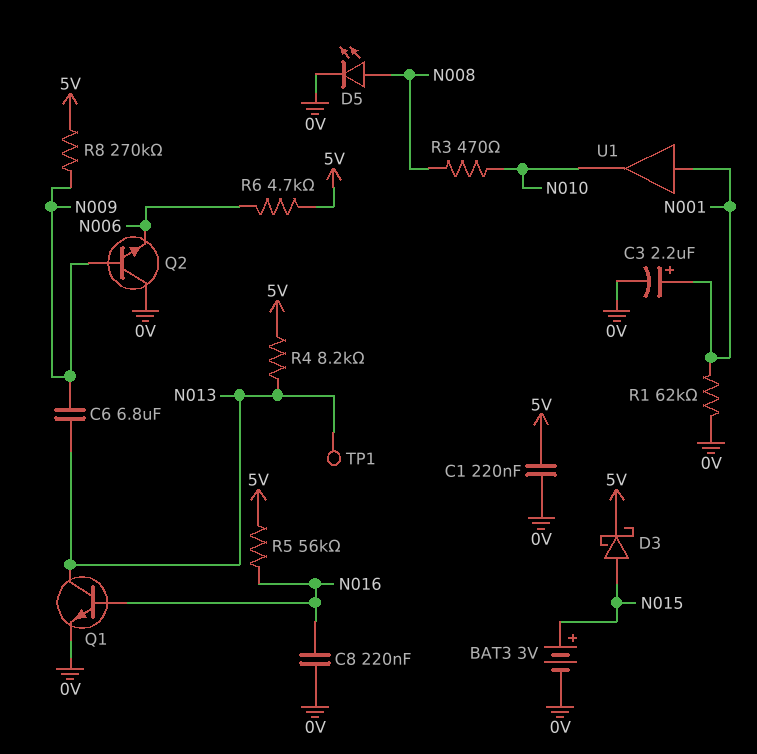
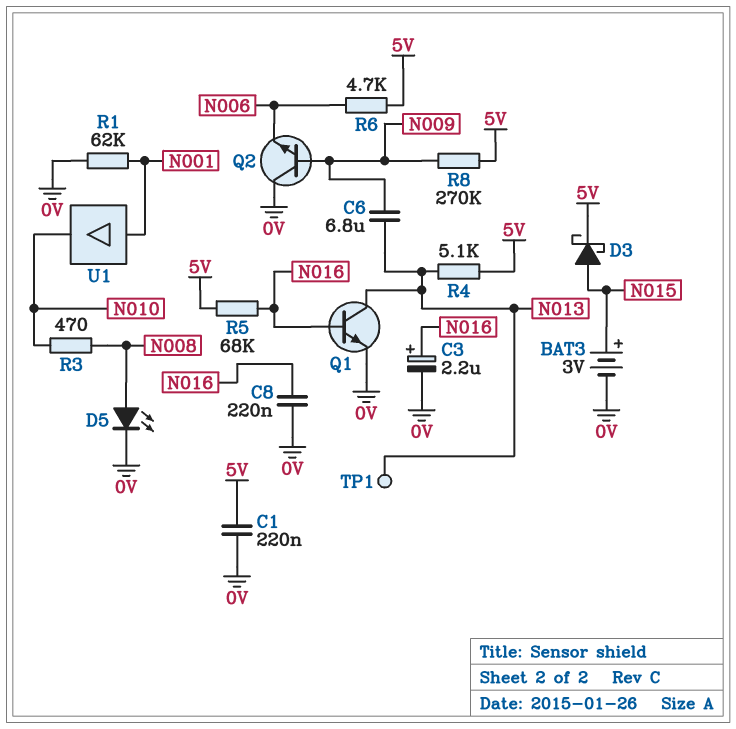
C3: 2.2uF (plus N001, minus 0V) -> 2.2uF (plus N016, minus 0V)
R4: 8.2k (5V, N013) -> 5.1k (5V, N013)
R5: 56k (5V, N016) -> 68k (5V, N016)

